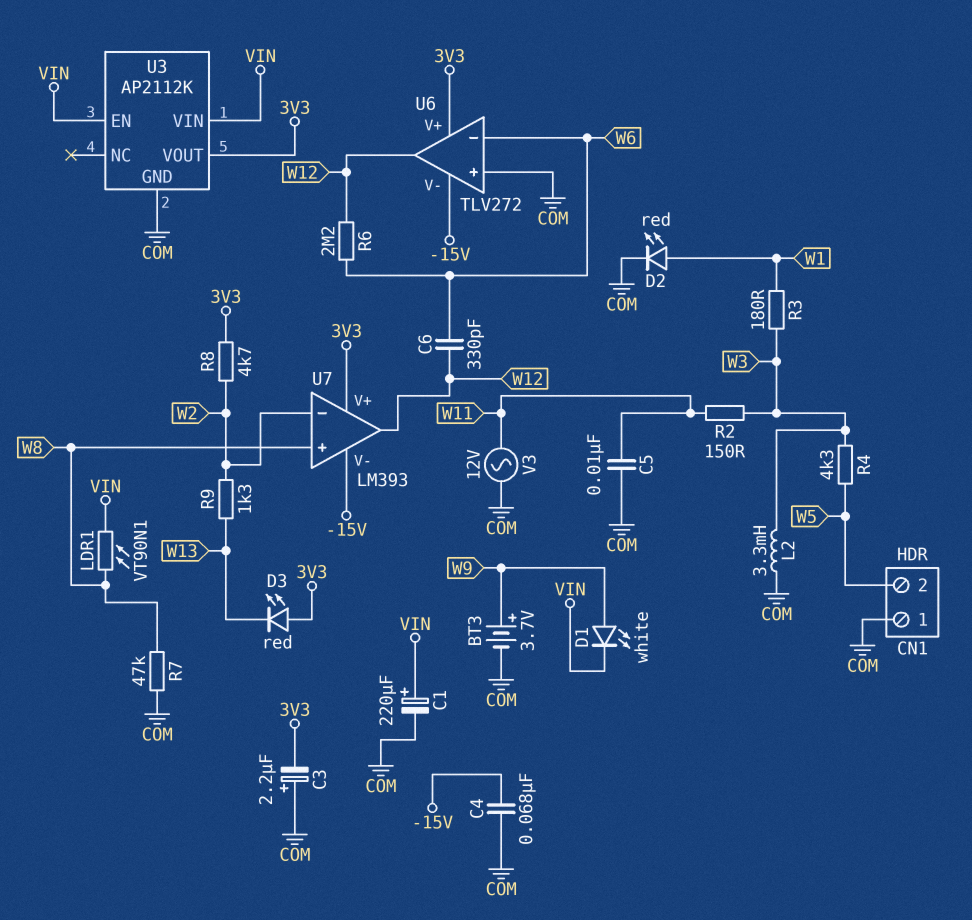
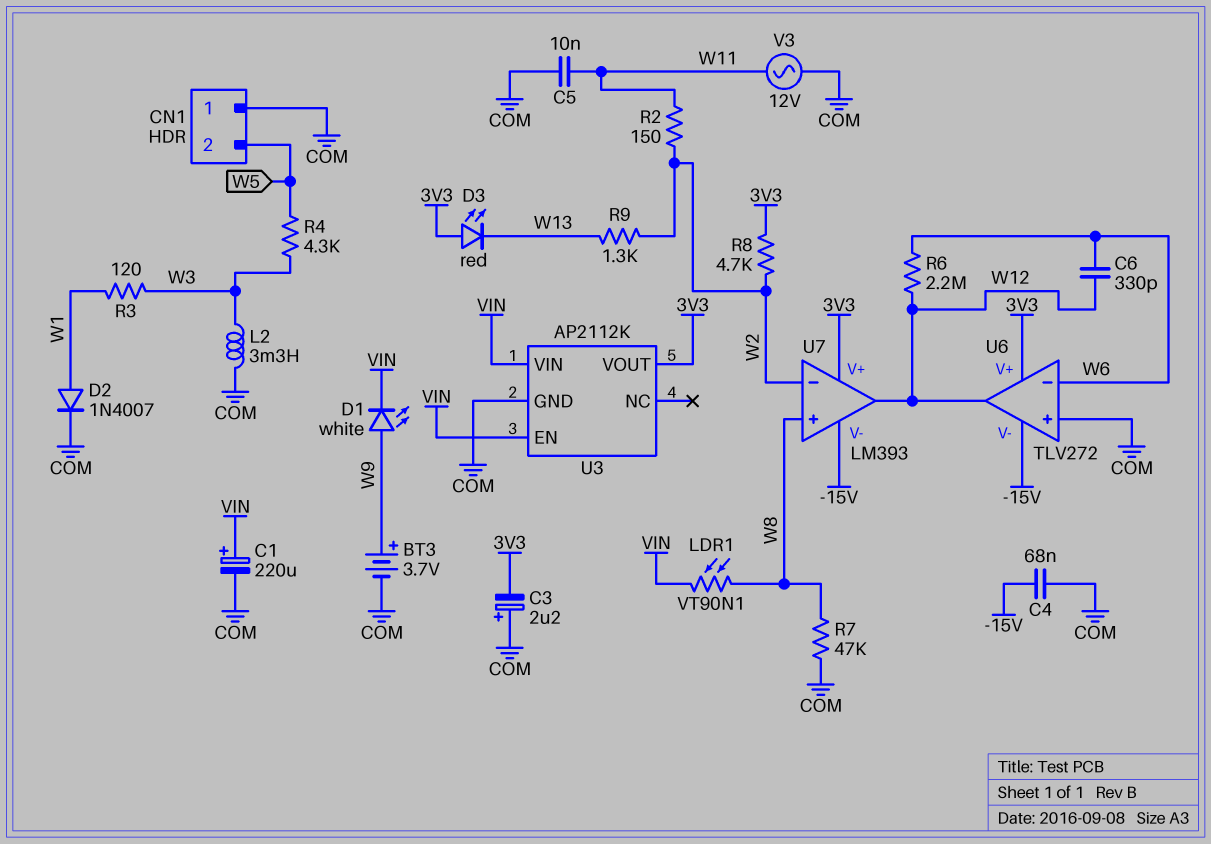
D2: LED red (A W1, K COM) -> diode 1N4007 (A W1, K COM)
R2: 150 (W3, W11) -> 150 (W2, W11)
R3: 180 (W1, W3) -> 120 (W1, W3)

